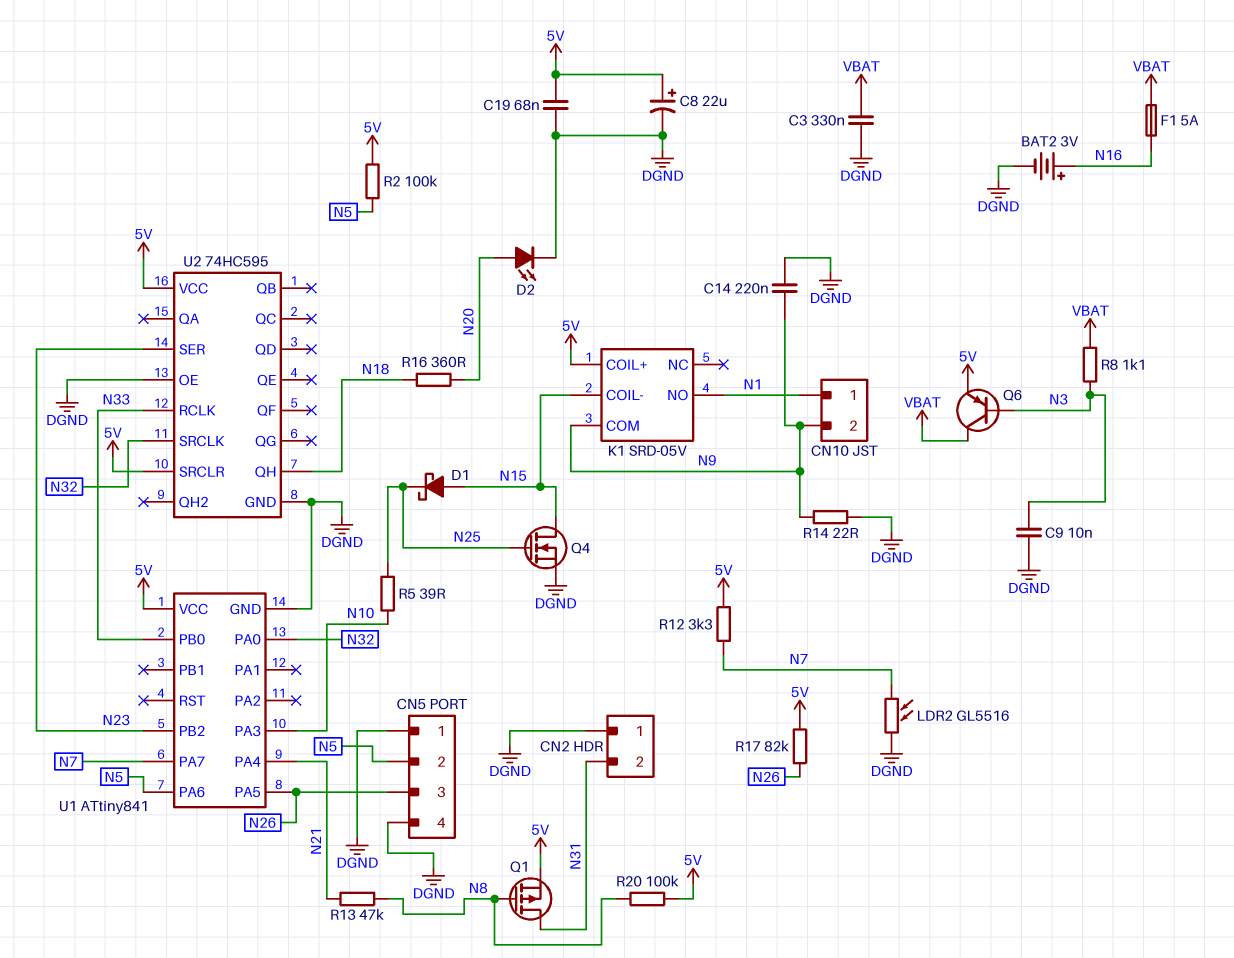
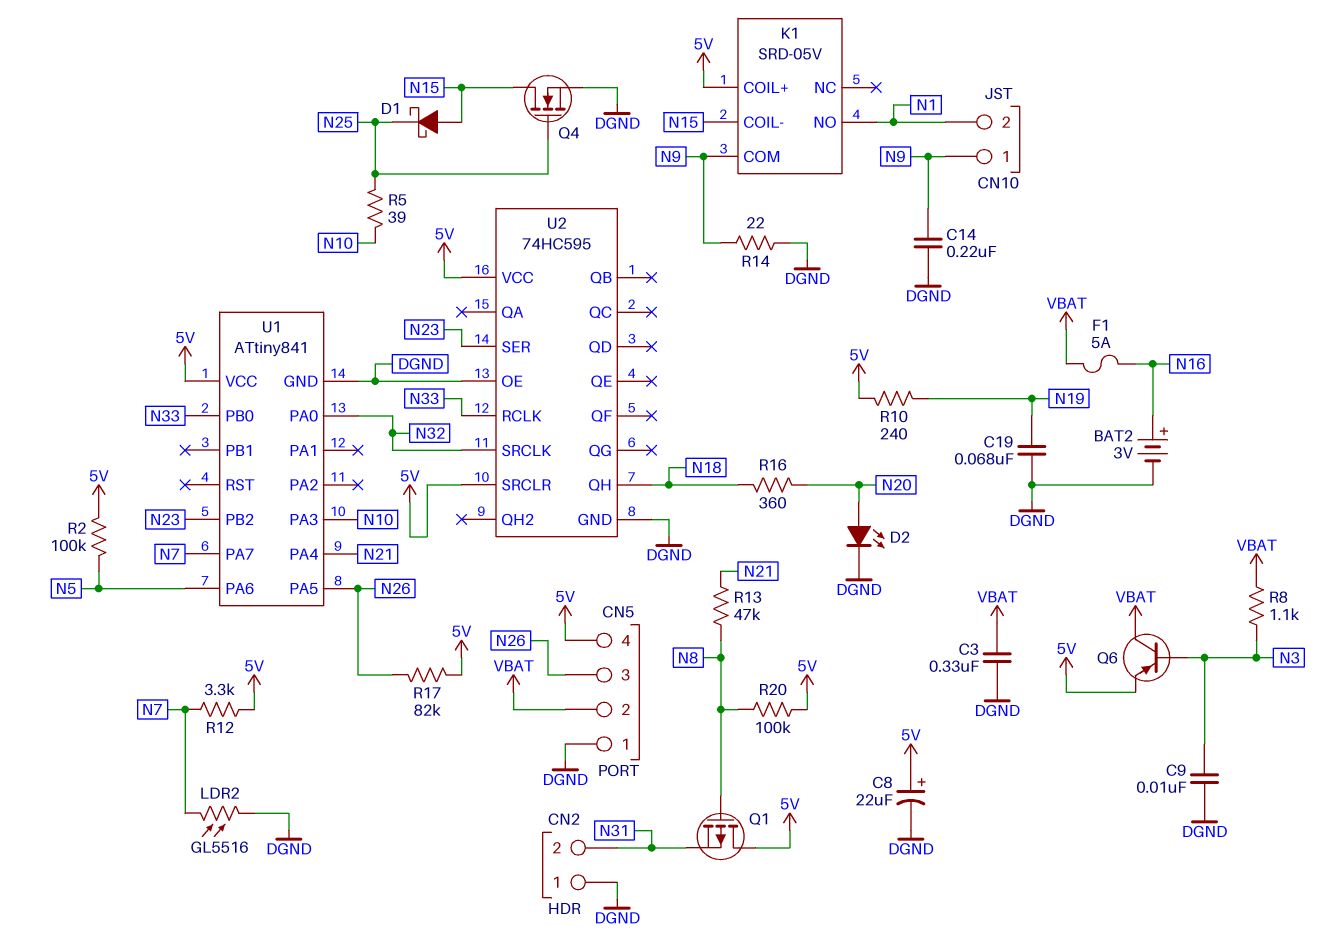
C19: 68nF (5V, DGND) -> 68nF (DGND, N19)
CN5 pin 2: N5 -> VBAT
CN5 pin 4: DGND -> 5V
CN10 pin 1: N1 -> N9
CN10 pin 2: N9 -> N1
Q1: PMOS (G N8, D N31, S 5V) -> PMOS (G N8, D 5V, S N31)
R10: none -> 240 (5V, N19)

